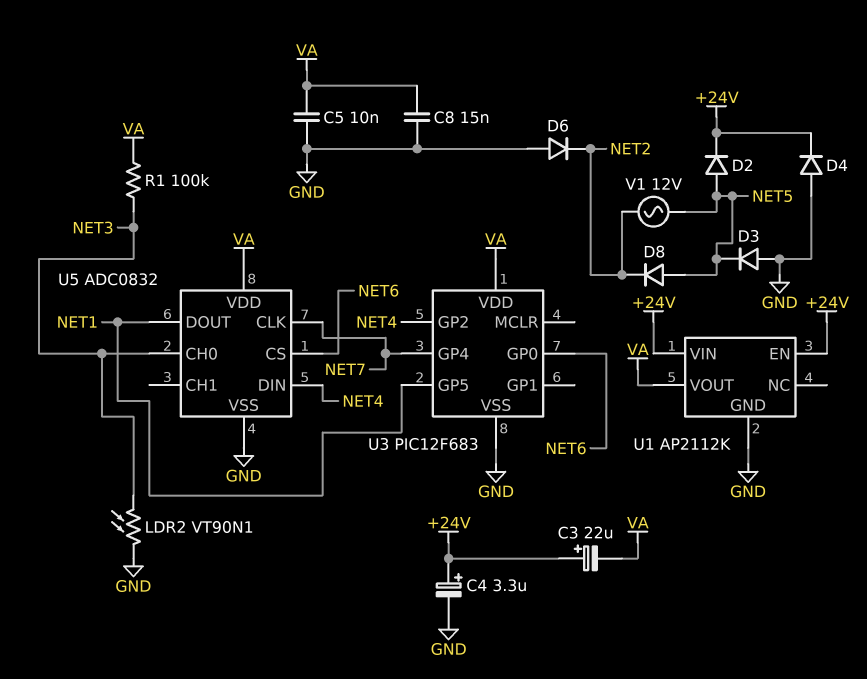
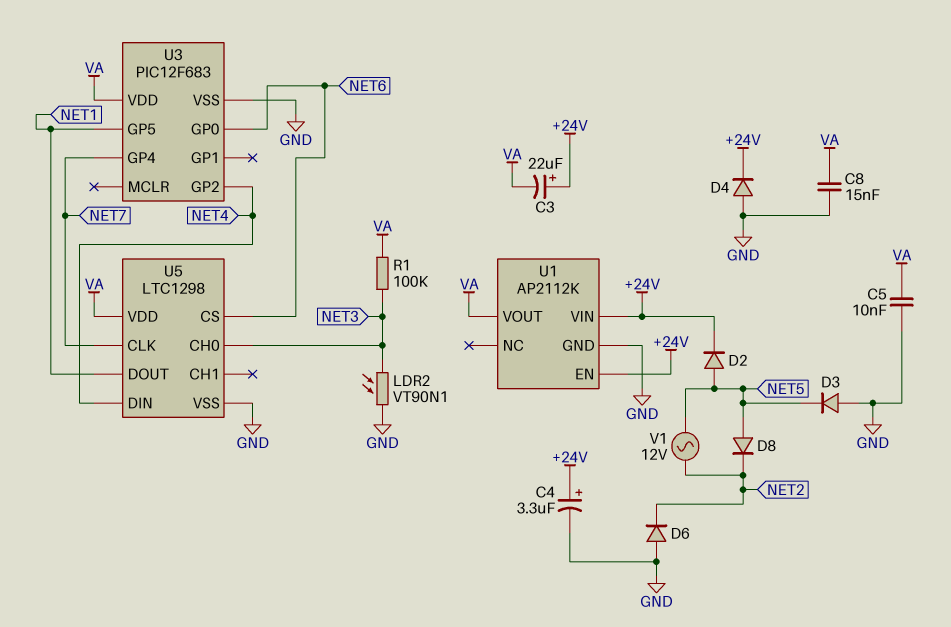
U5: ADC0832 -> LTC1298

